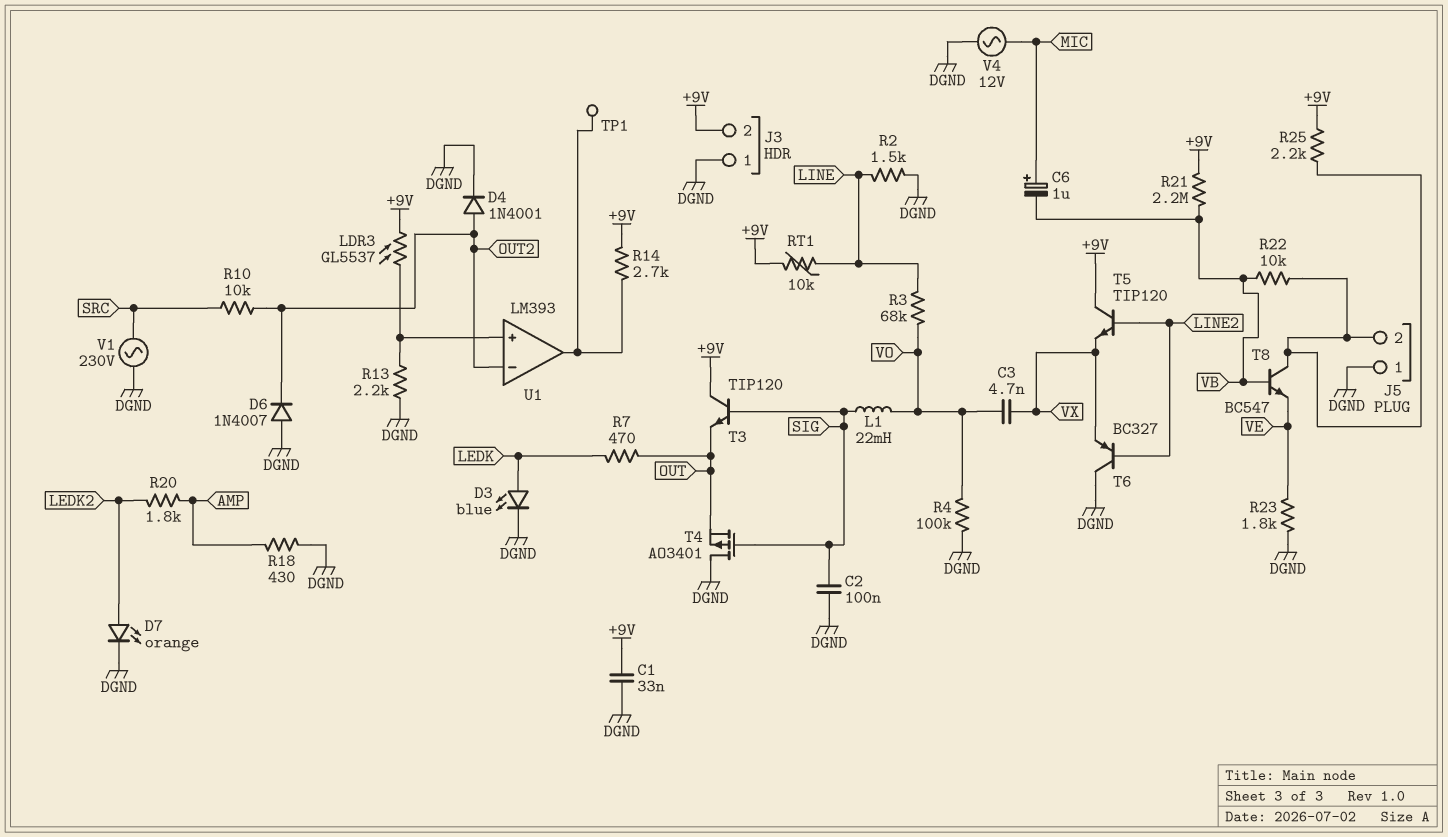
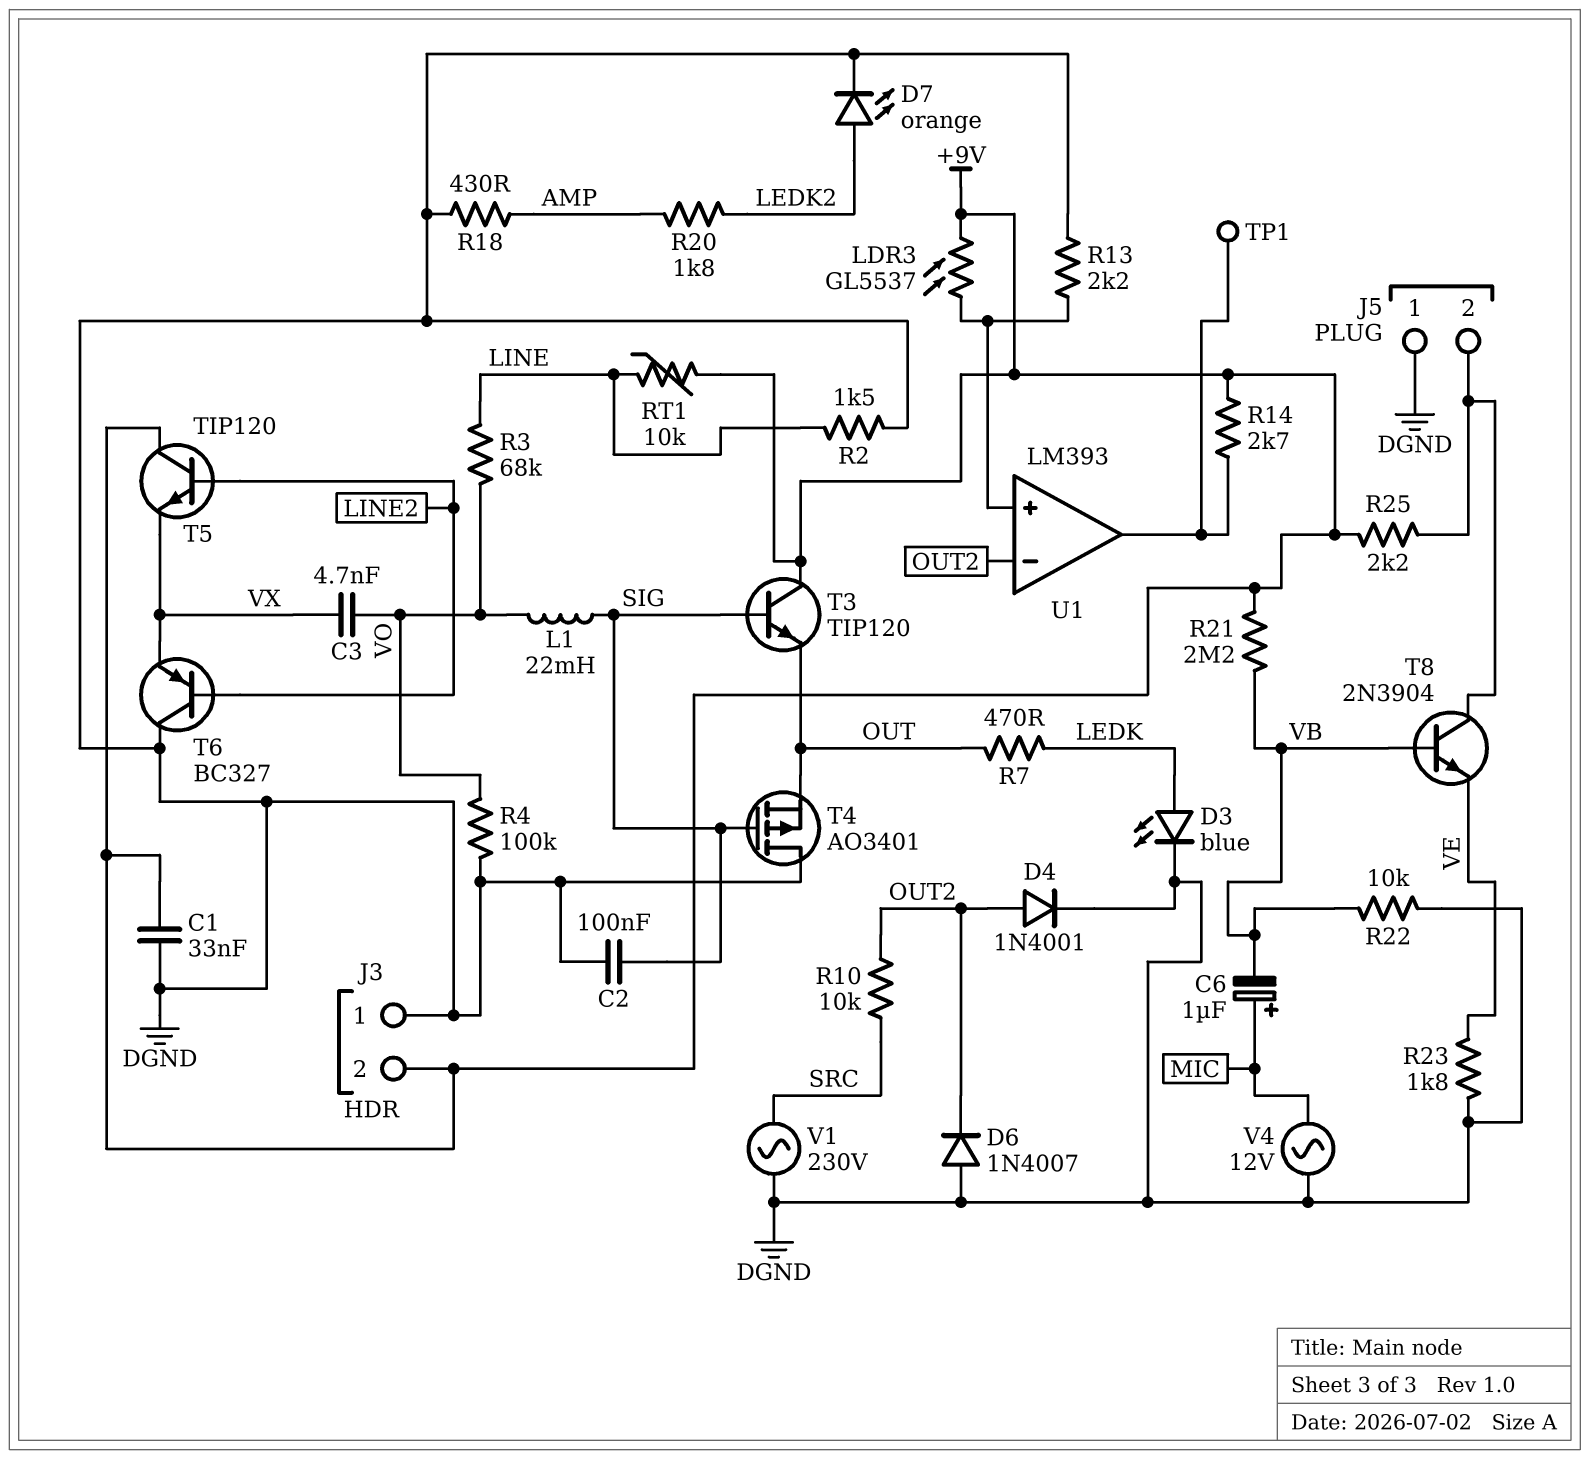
R22: 10k (J5/2, VB) -> 10k (DGND, VB)
T8: NPN BC547 (B VB, C J5/2, E VE) -> NPN 2N3904 (B VB, C J5/2, E VE)

